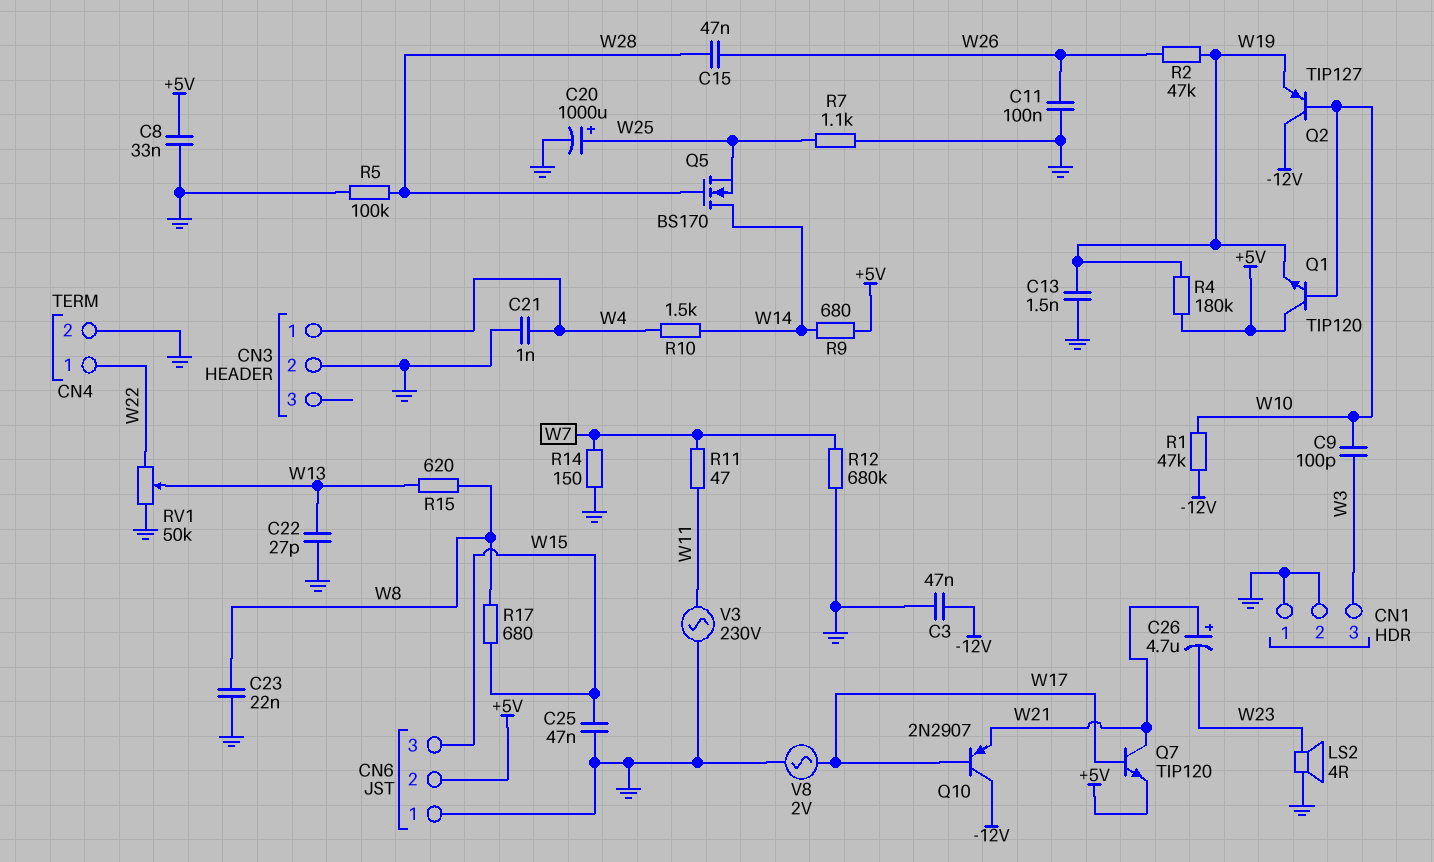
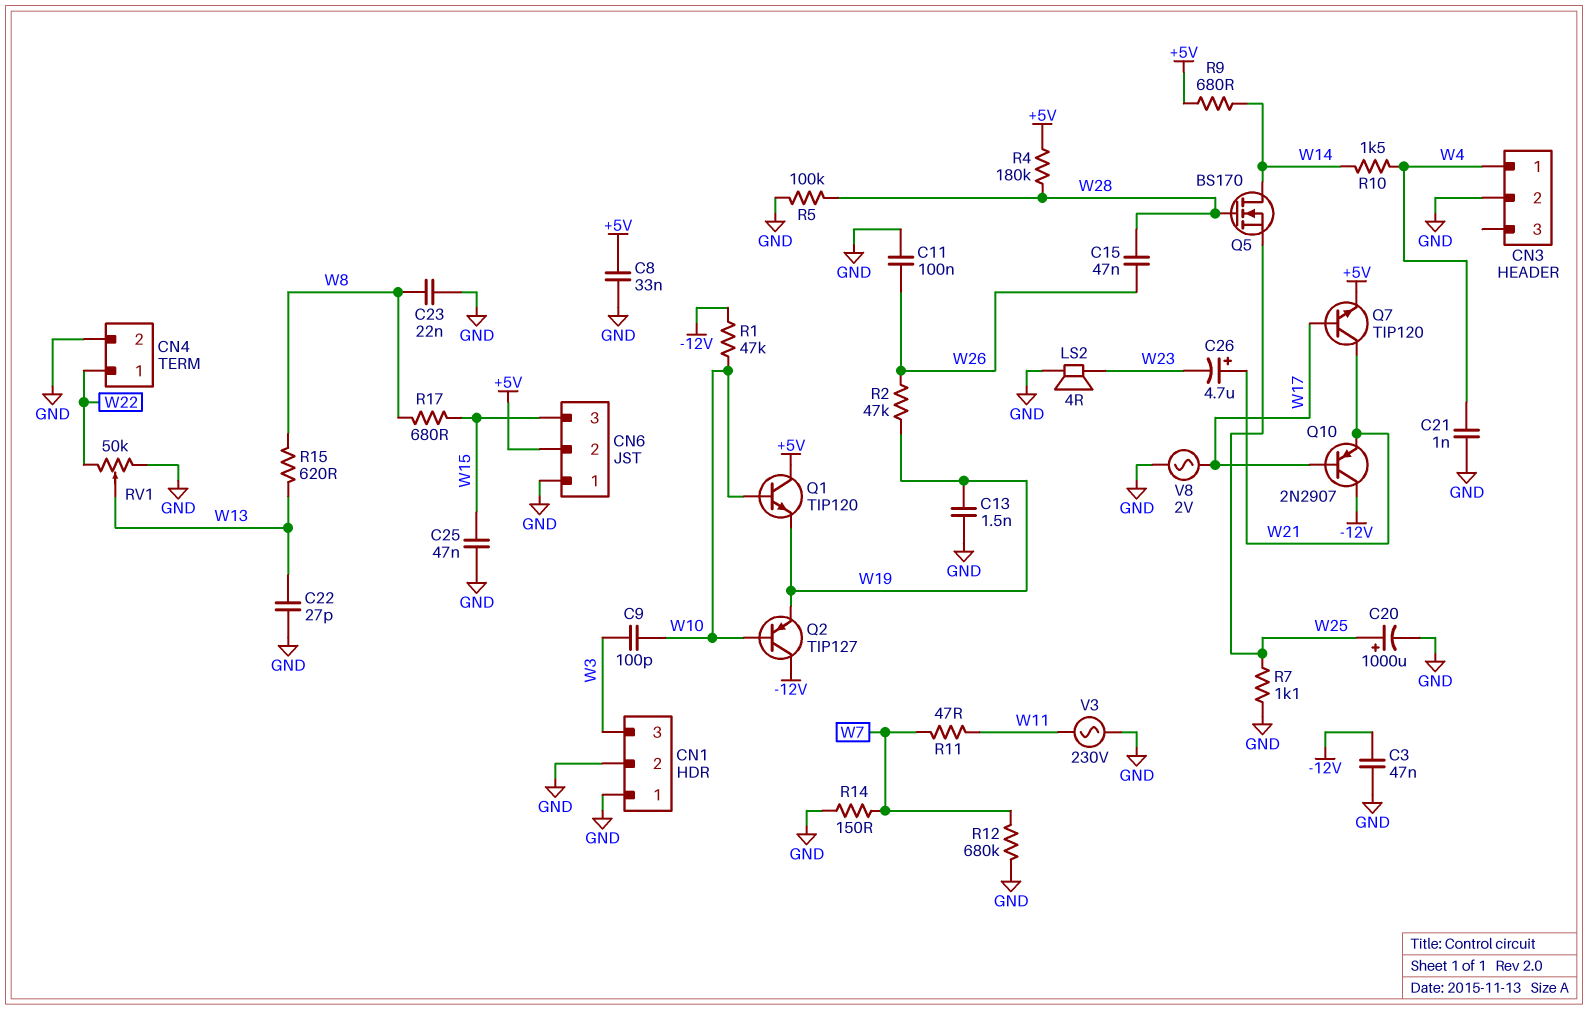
R4: 180k (+5V, W19) -> 180k (+5V, W28)

